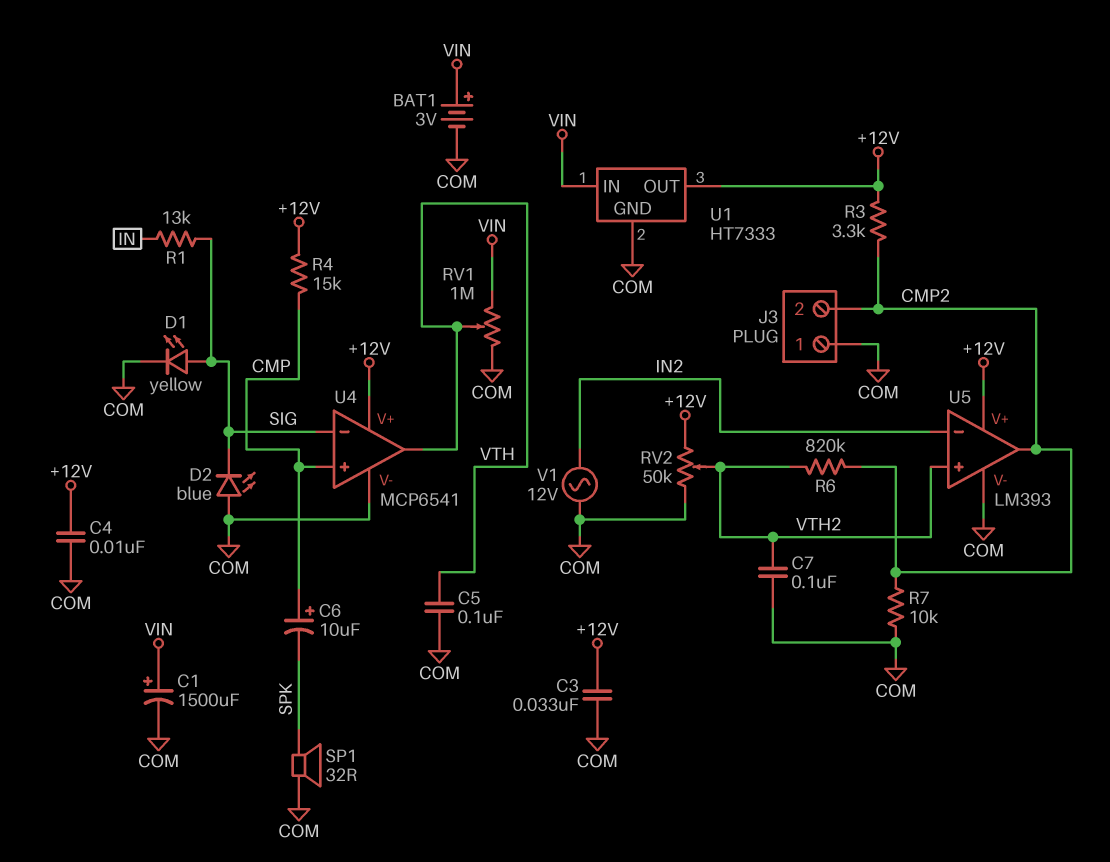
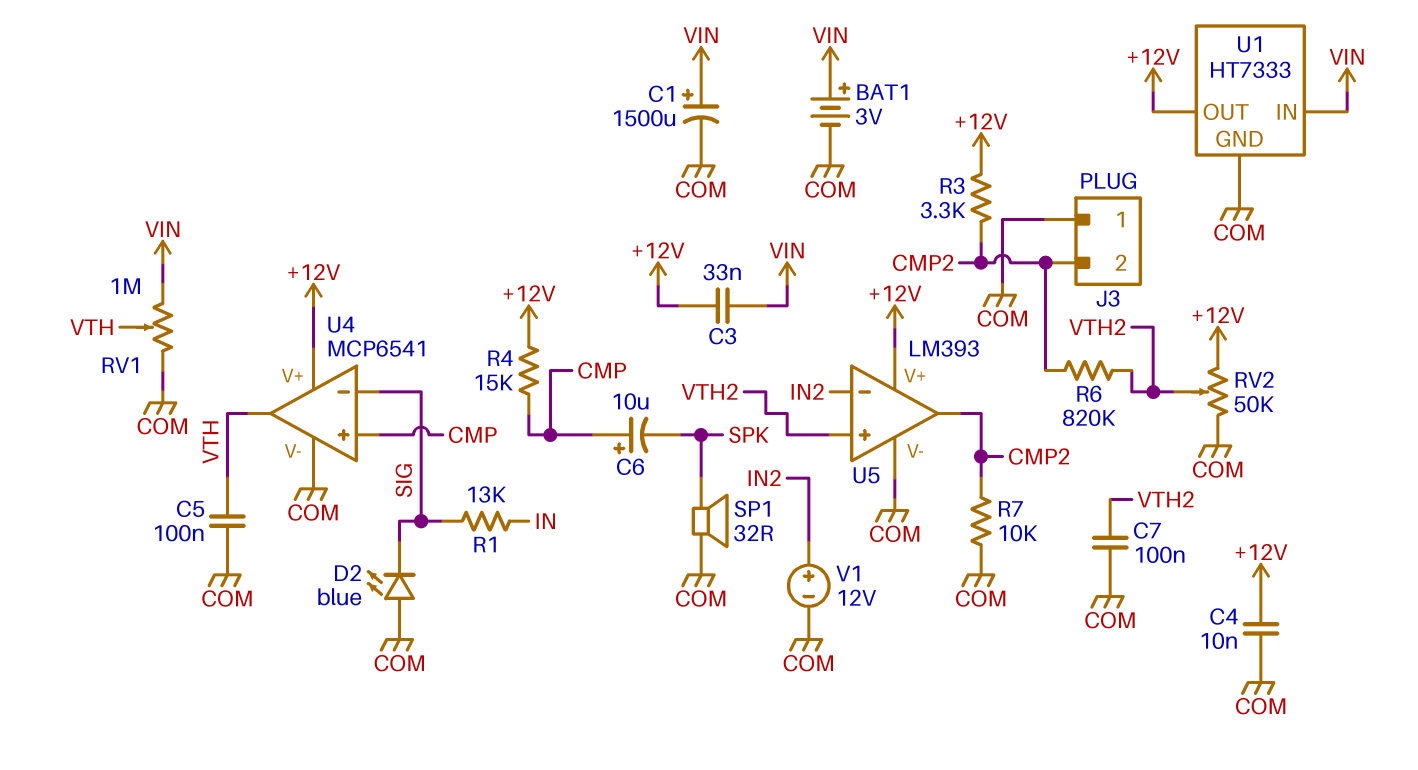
C3: 33nF (+12V, COM) -> 33nF (+12V, VIN)
D1: LED yellow (A SIG, K COM) -> none
V1: AC 12V (COM, IN2) -> 12V (plus IN2, minus COM)

